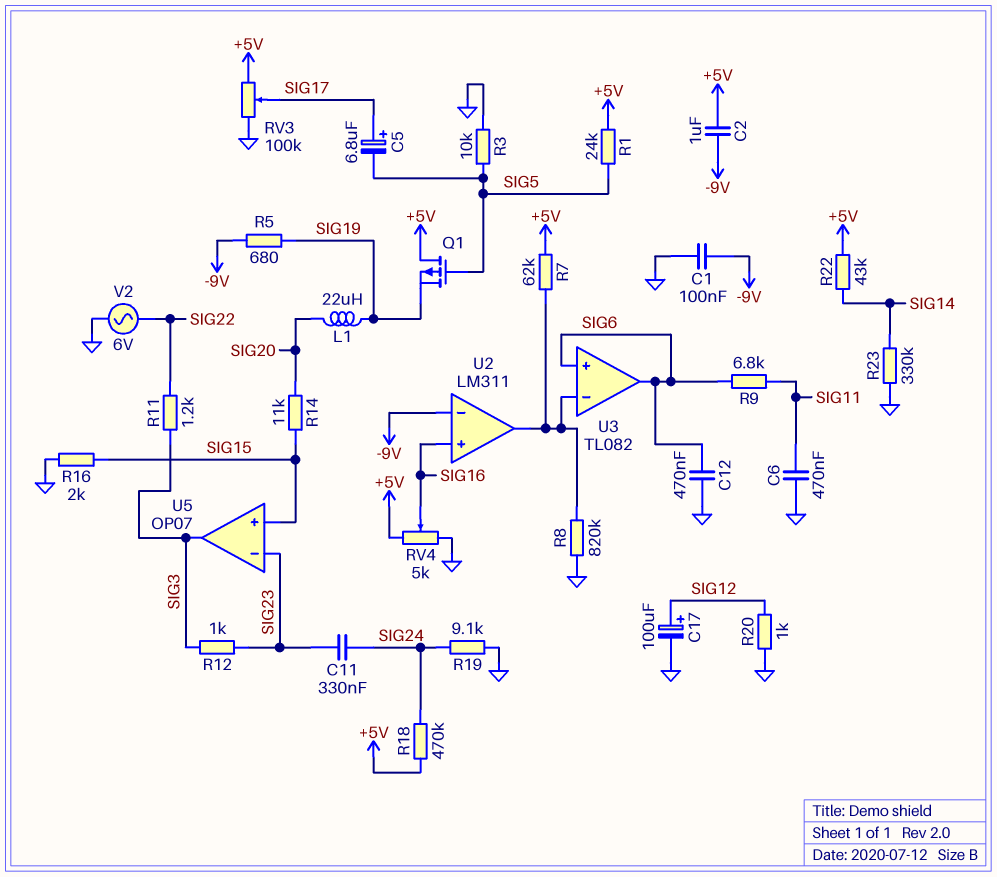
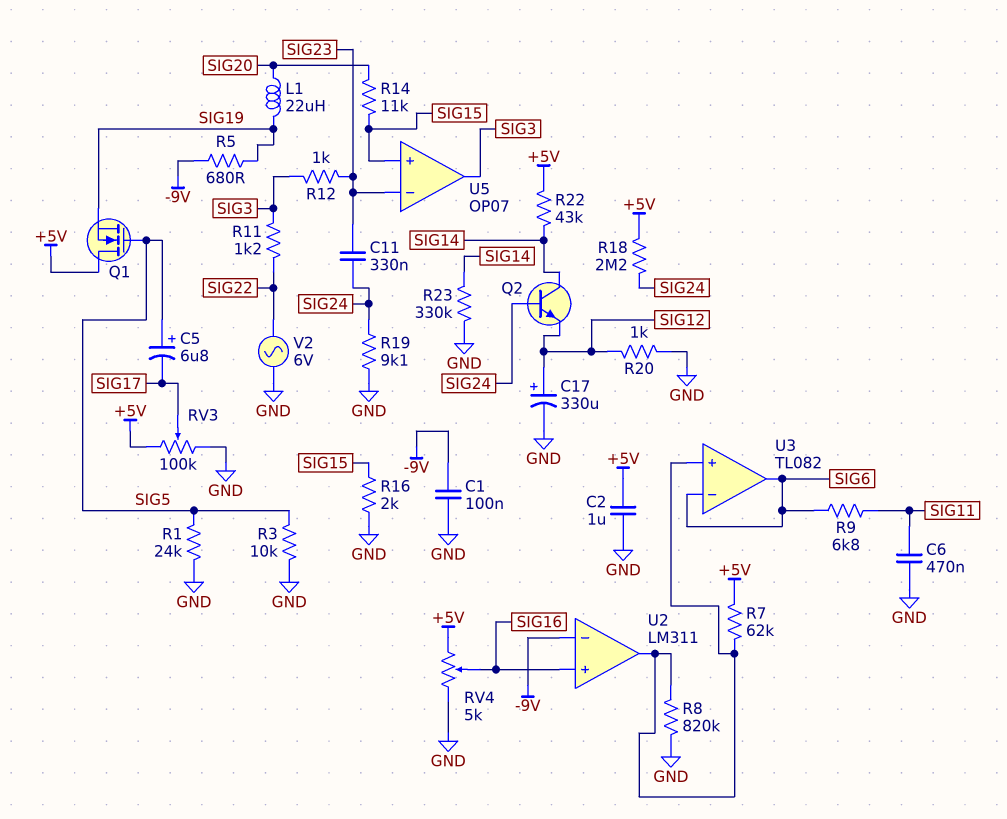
C2: 1uF (+5V, -9V) -> 1uF (+5V, GND)
C5: 6.8uF (plus SIG17, minus SIG5) -> 6.8uF (plus SIG5, minus SIG17)
C12: 470nF (GND, SIG6) -> none
C17: 100uF (plus SIG12, minus GND) -> 330uF (plus SIG12, minus GND)
Q1: PMOS (G SIG5, D +5V, S SIG19) -> NMOS (G SIG5, D +5V, S SIG19)
Q2: none -> NPN (B SIG24, C SIG14, E SIG12)
R1: 24k (+5V, SIG5) -> 24k (GND, SIG5)
R18: 470k (+5V, SIG24) -> 2.2M (+5V, SIG24)
U3 pin in+: SIG6 -> U2/out
U3 pin in-: U2/out -> SIG6

